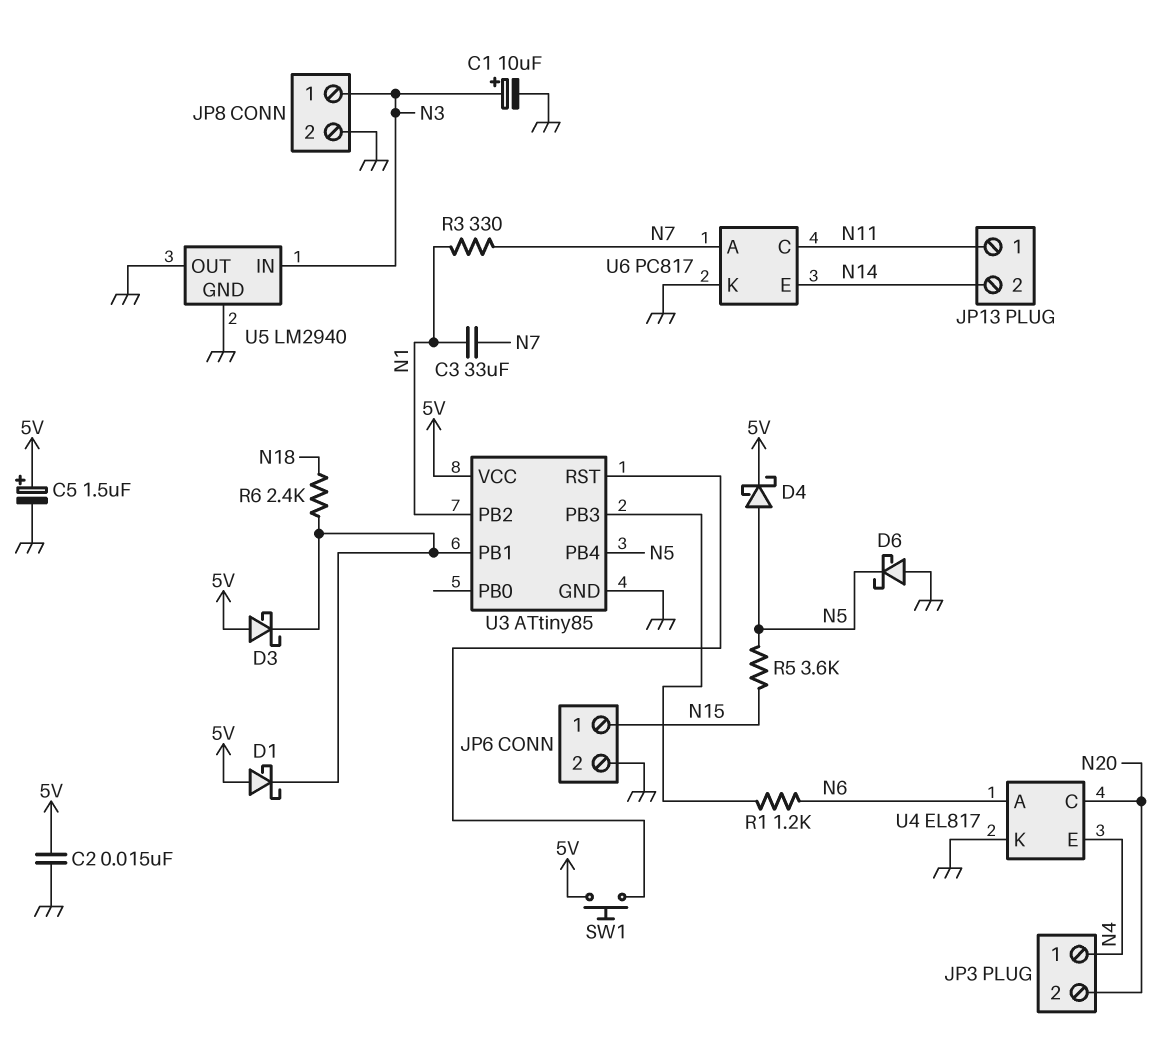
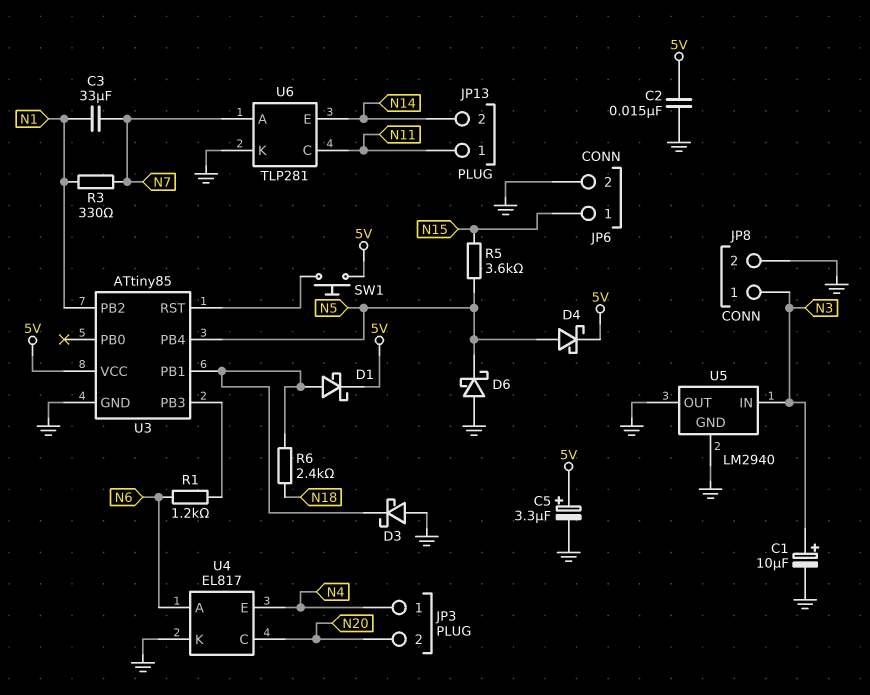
C5: 1.5uF (plus 5V, minus GND) -> 3.3uF (plus 5V, minus GND)
D1: schottky (A 5V, K U3/PB1) -> schottky (A U3/PB1, K 5V)
D3: schottky (A 5V, K U3/PB1) -> schottky (A GND, K U3/PB1)
U6: PC817 -> TLP281

